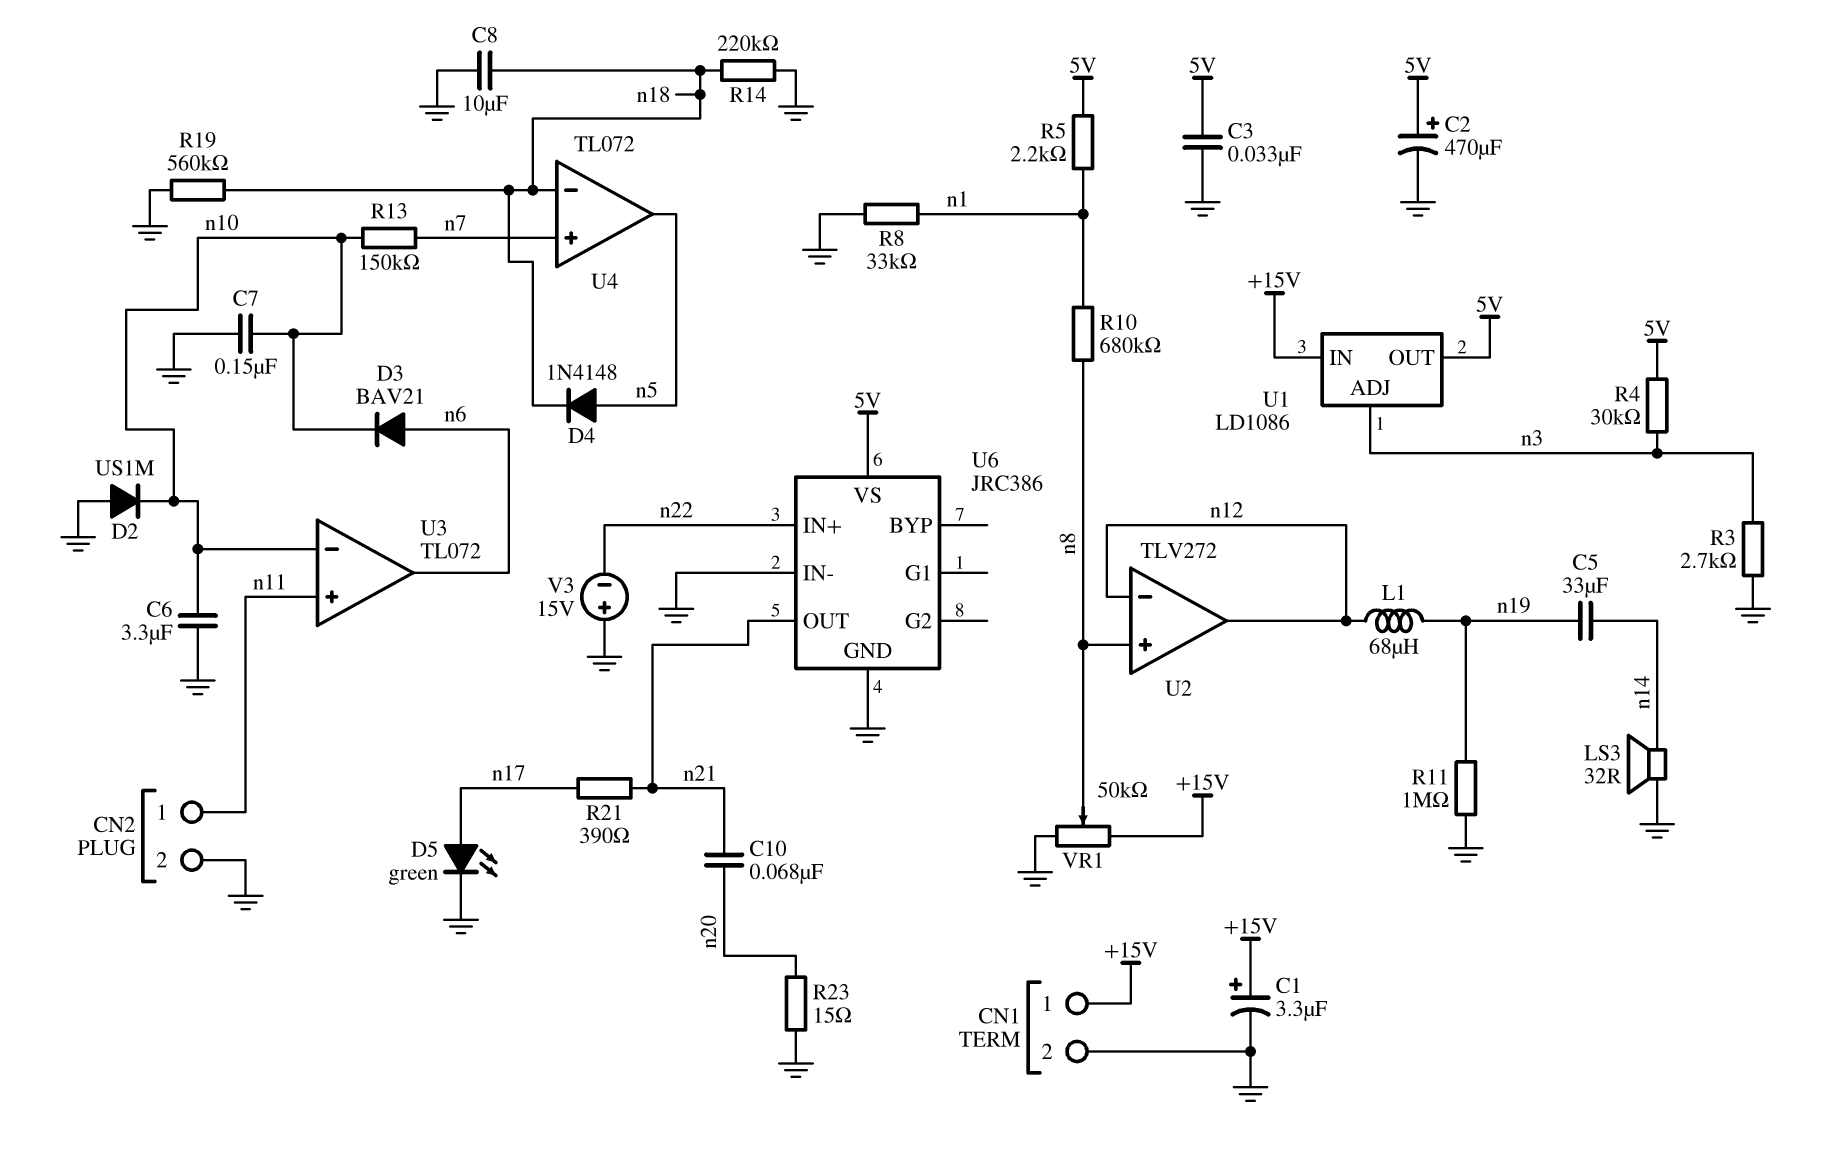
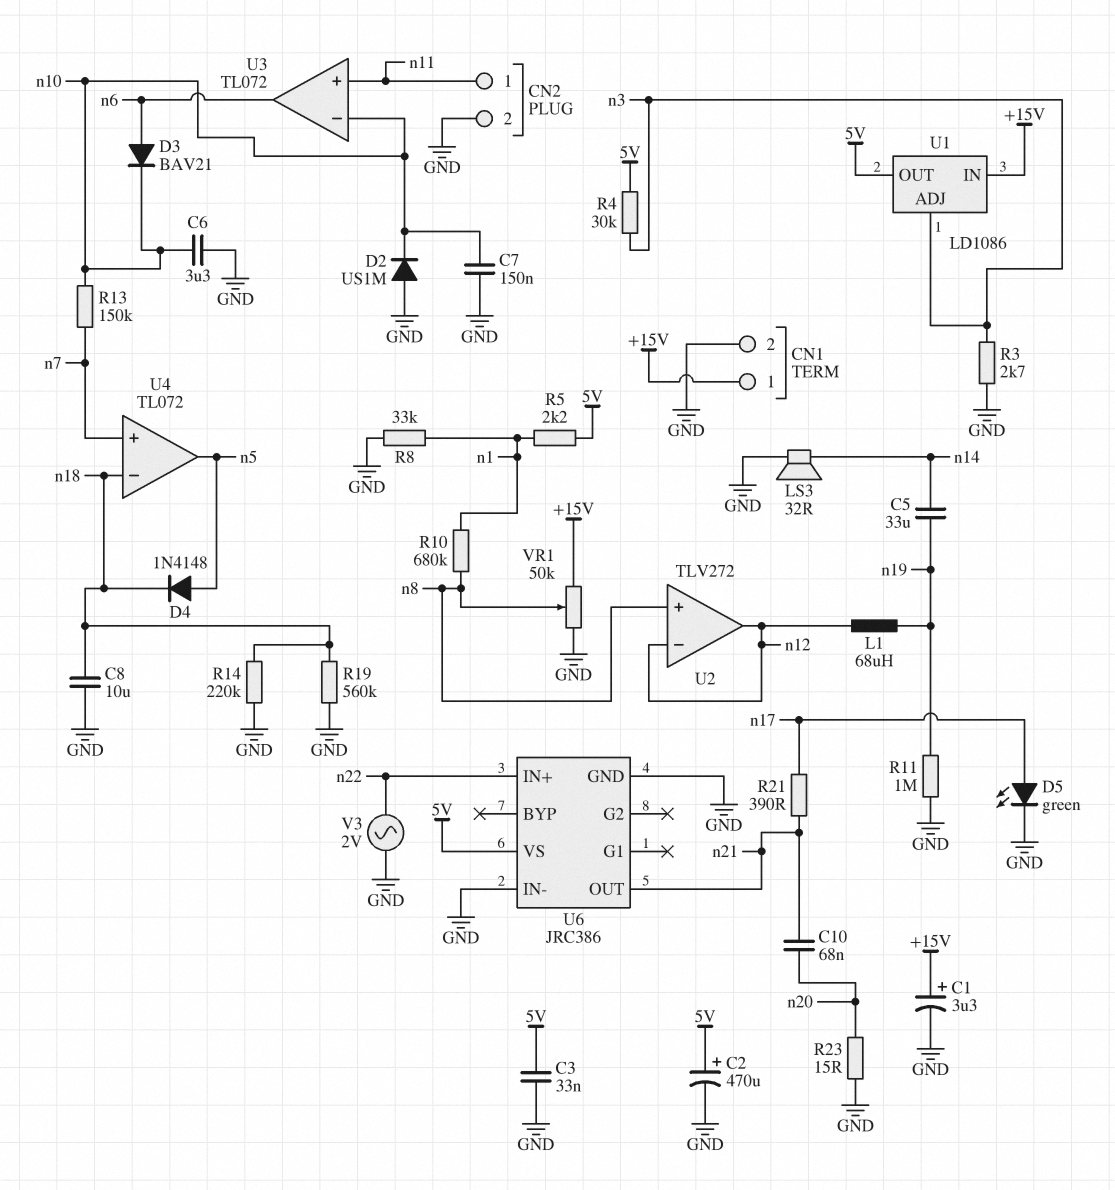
V3: 15V (plus GND, minus n22) -> AC 2V (GND, n22)

